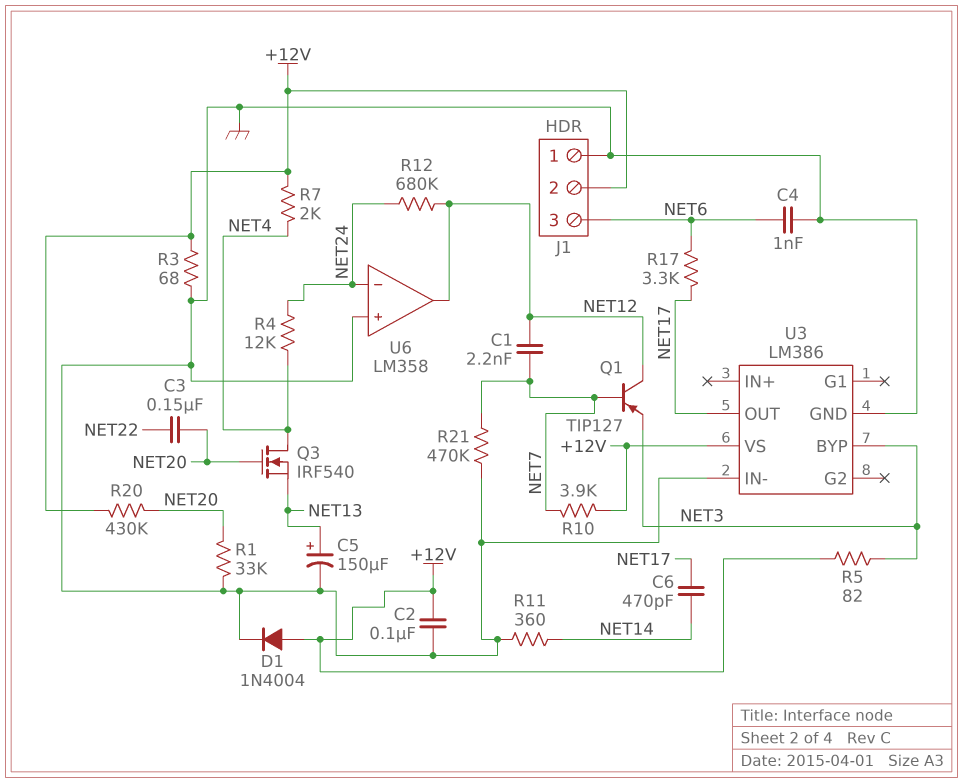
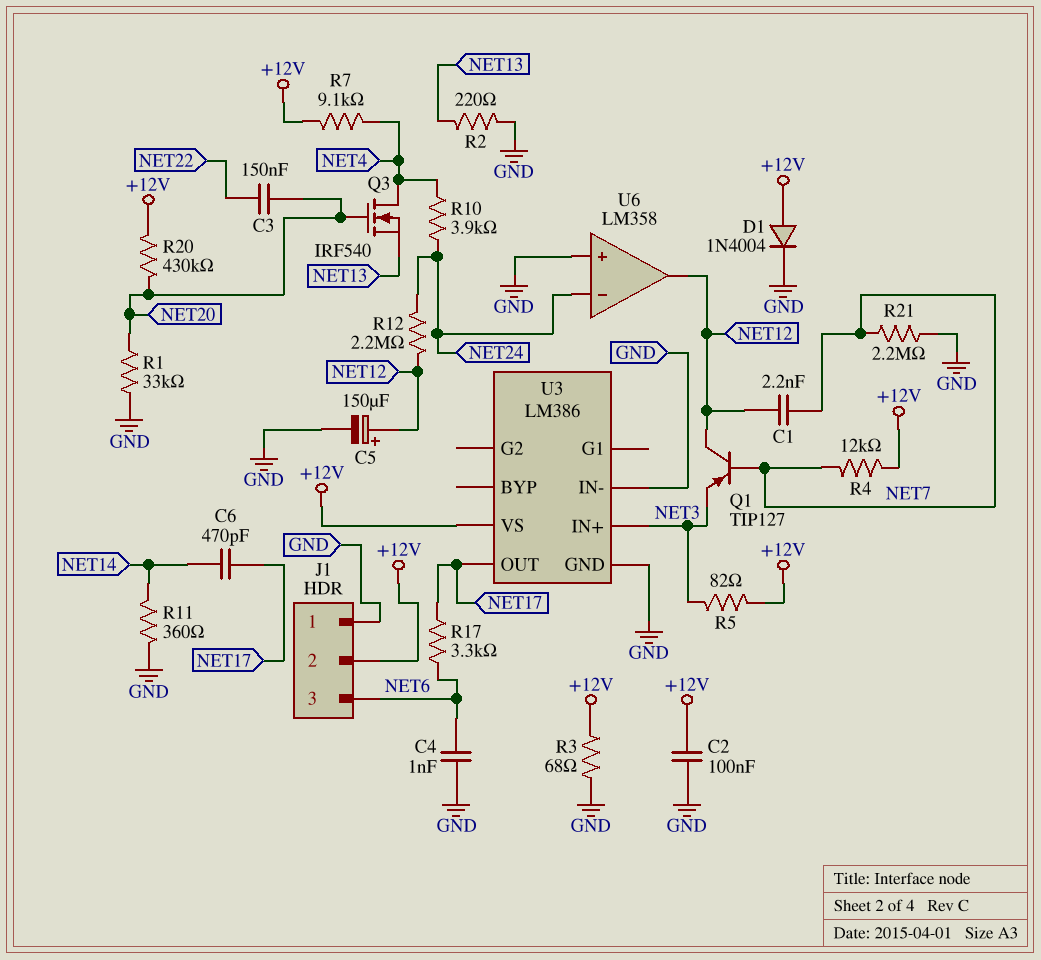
C5: 150uF (plus NET13, minus GND) -> 150uF (plus NET12, minus GND)
R2: none -> 220 (GND, NET13)
R4: 12k (NET4, NET24) -> 12k (+12V, NET7)
R7: 2k (+12V, NET4) -> 9.1k (+12V, NET4)
R10: 3.9k (+12V, NET7) -> 3.9k (NET4, NET24)
R12: 680k (NET12, NET24) -> 2.2M (NET12, NET24)
R21: 470k (GND, NET7) -> 2.2M (GND, NET7)
U3 pin BYP: NET3 -> none
U3 pin IN+: none -> NET3

